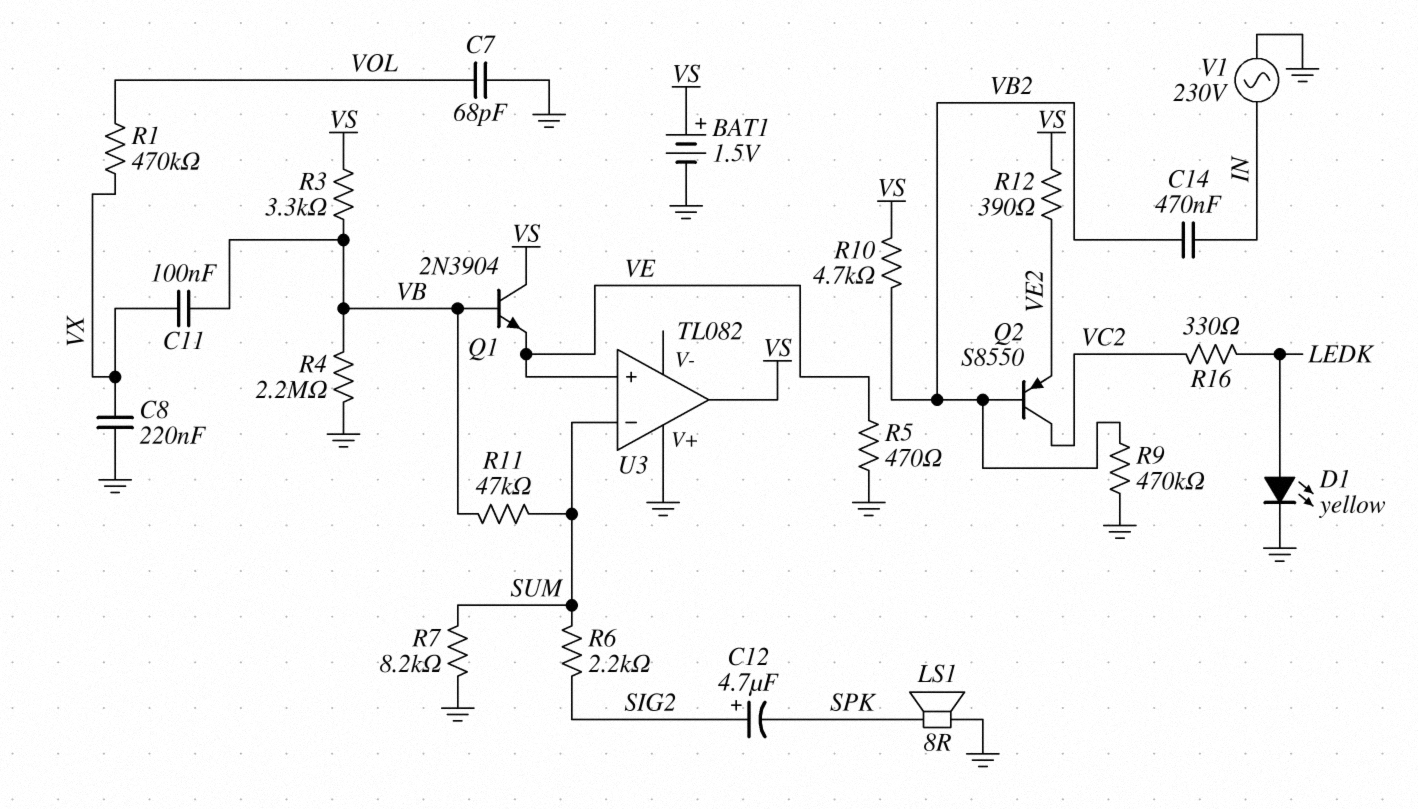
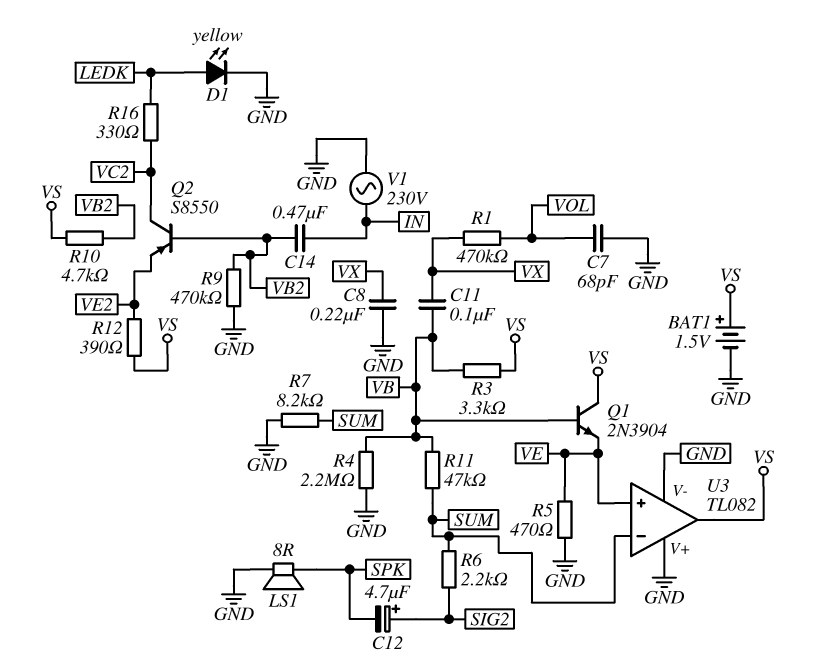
U3 pin V-: none -> GND

